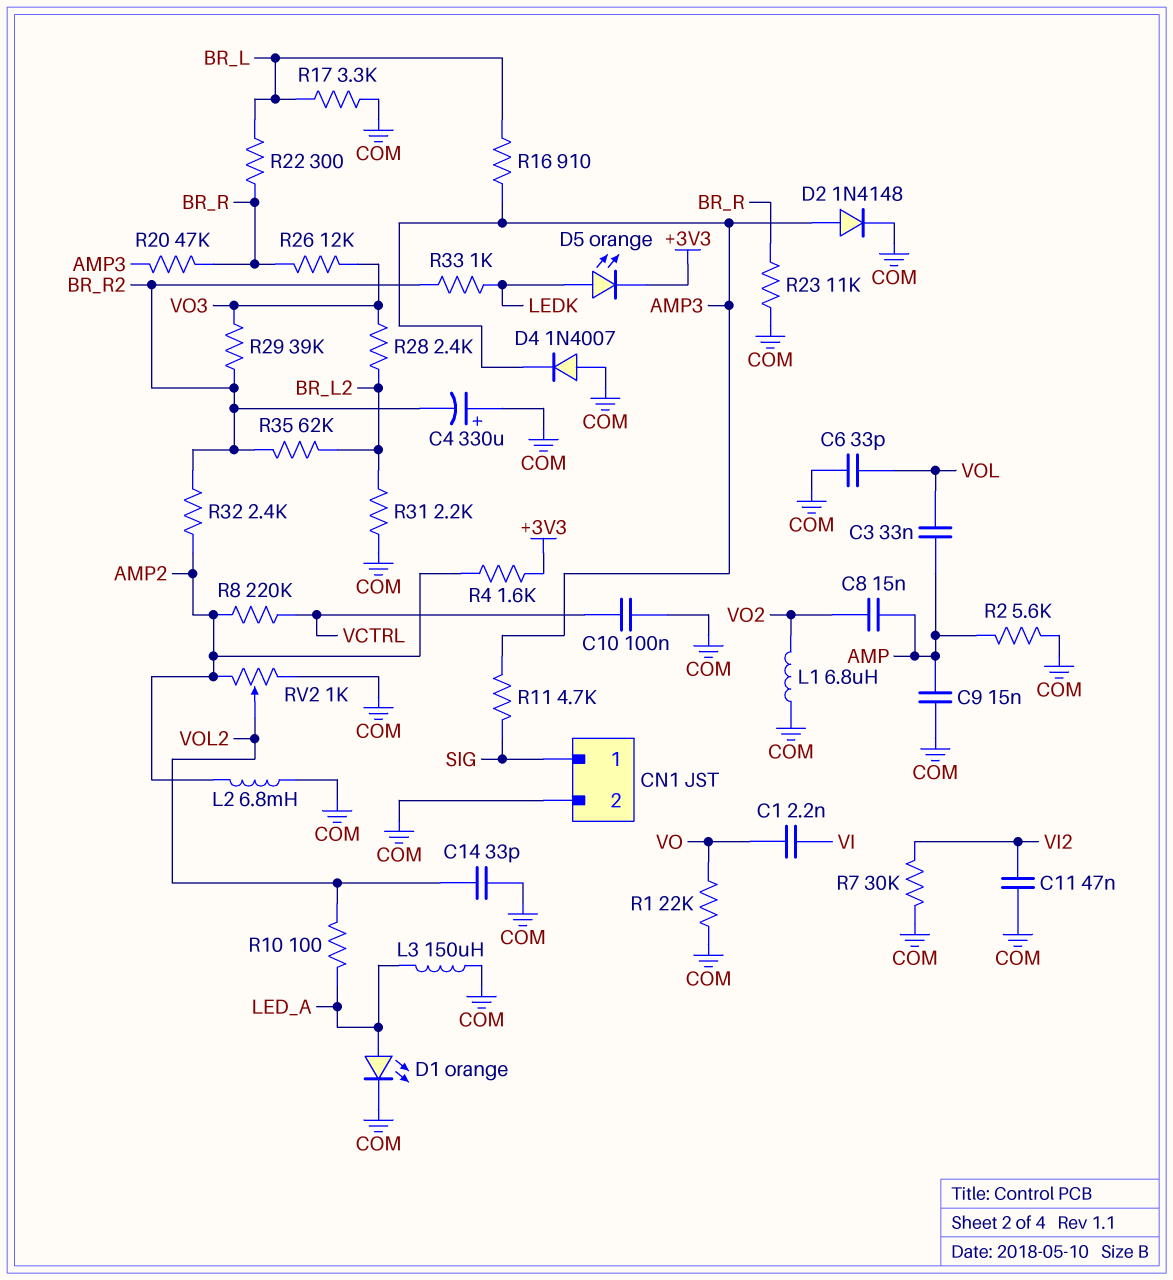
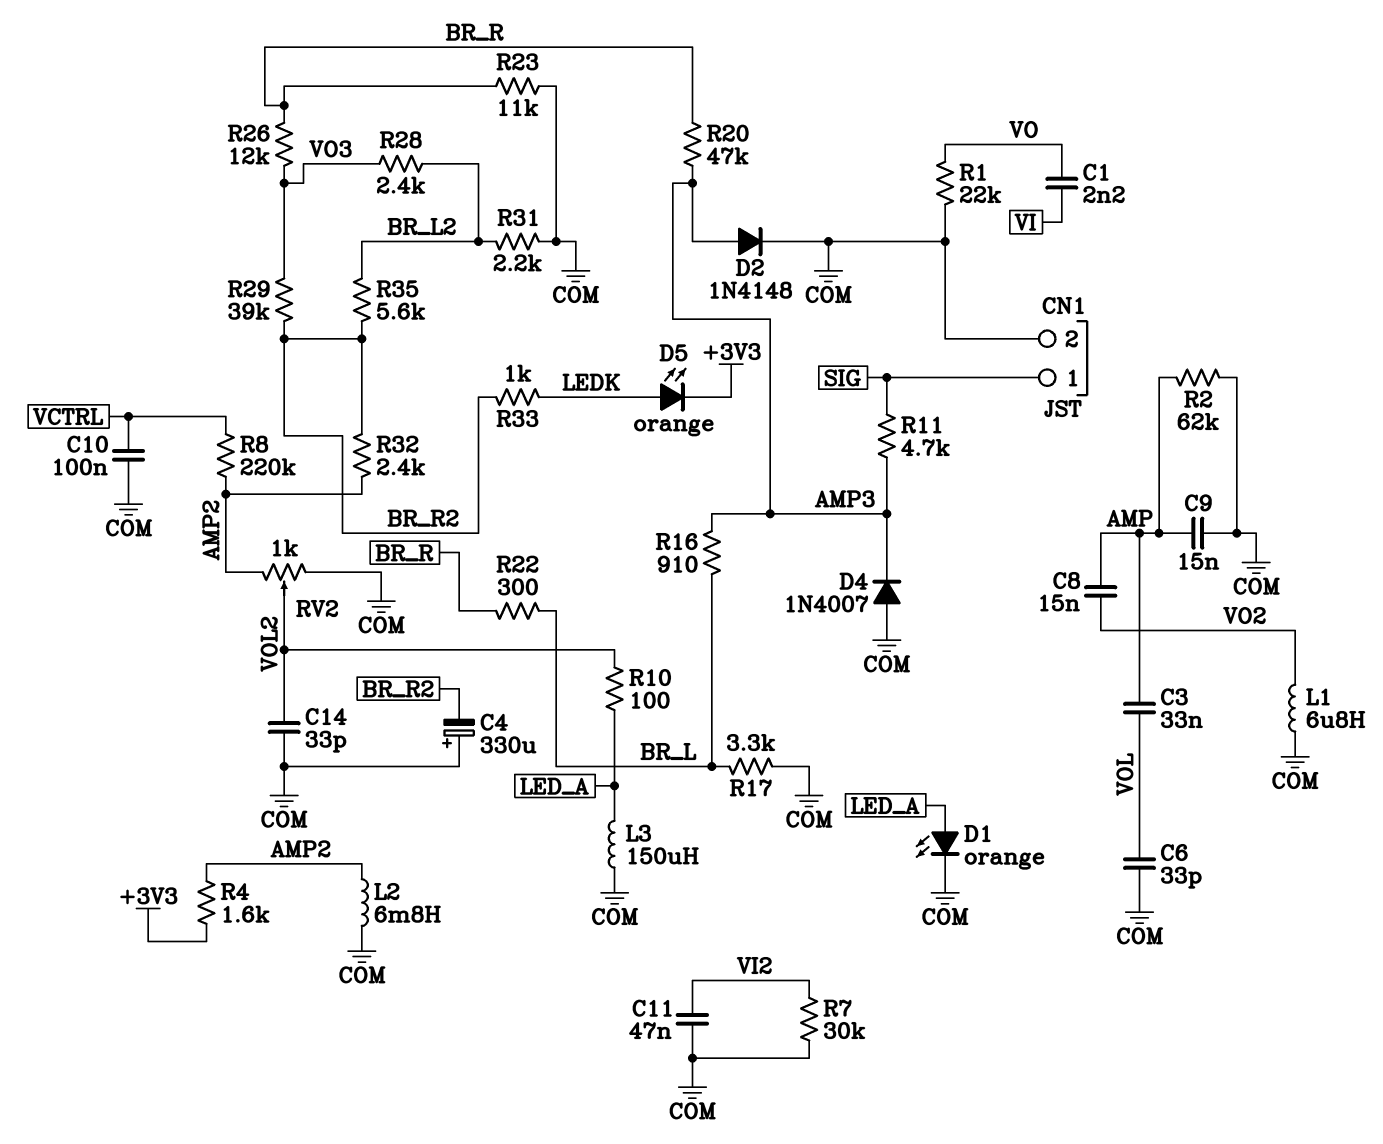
R2: 5.6k (AMP, COM) -> 62k (AMP, COM)
R35: 62k (BR_L2, BR_R2) -> 5.6k (BR_L2, BR_R2)

